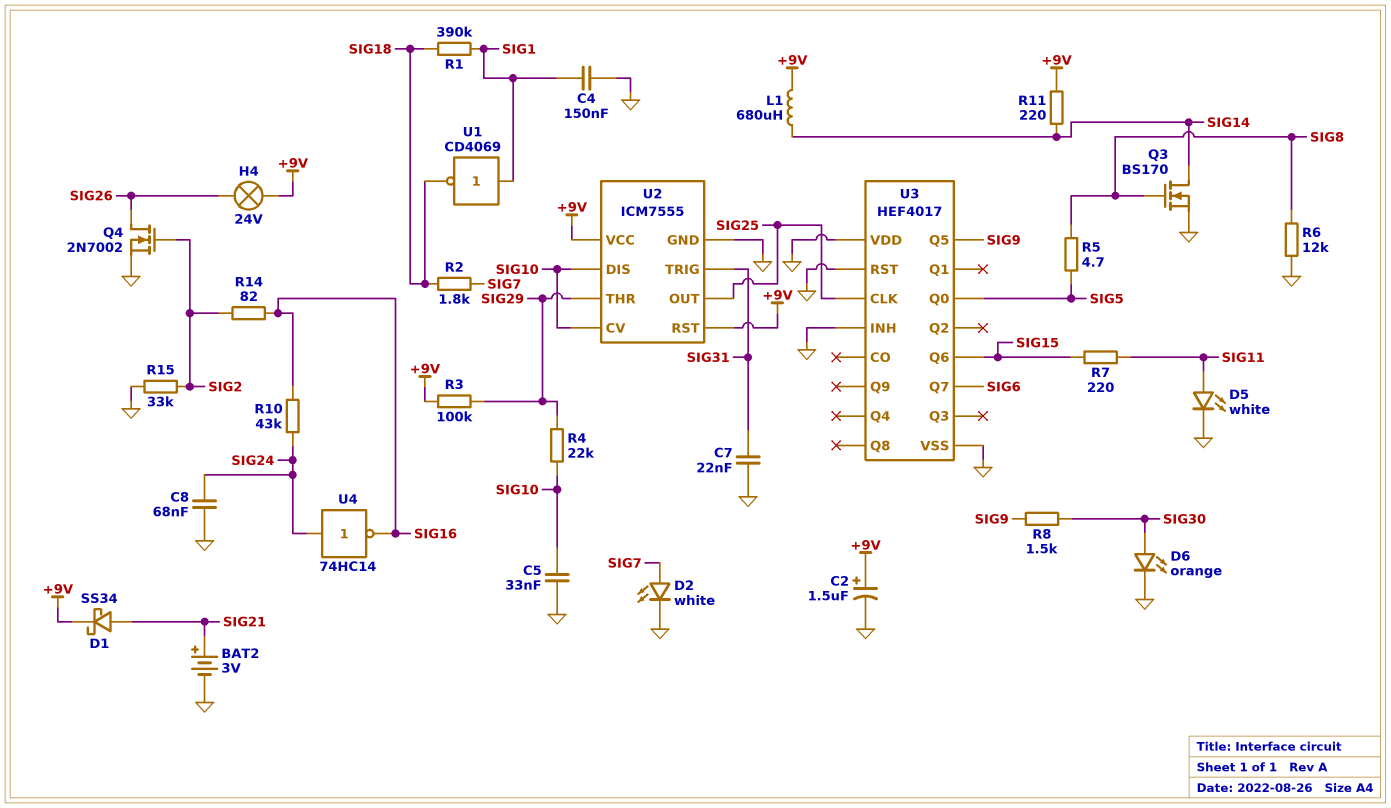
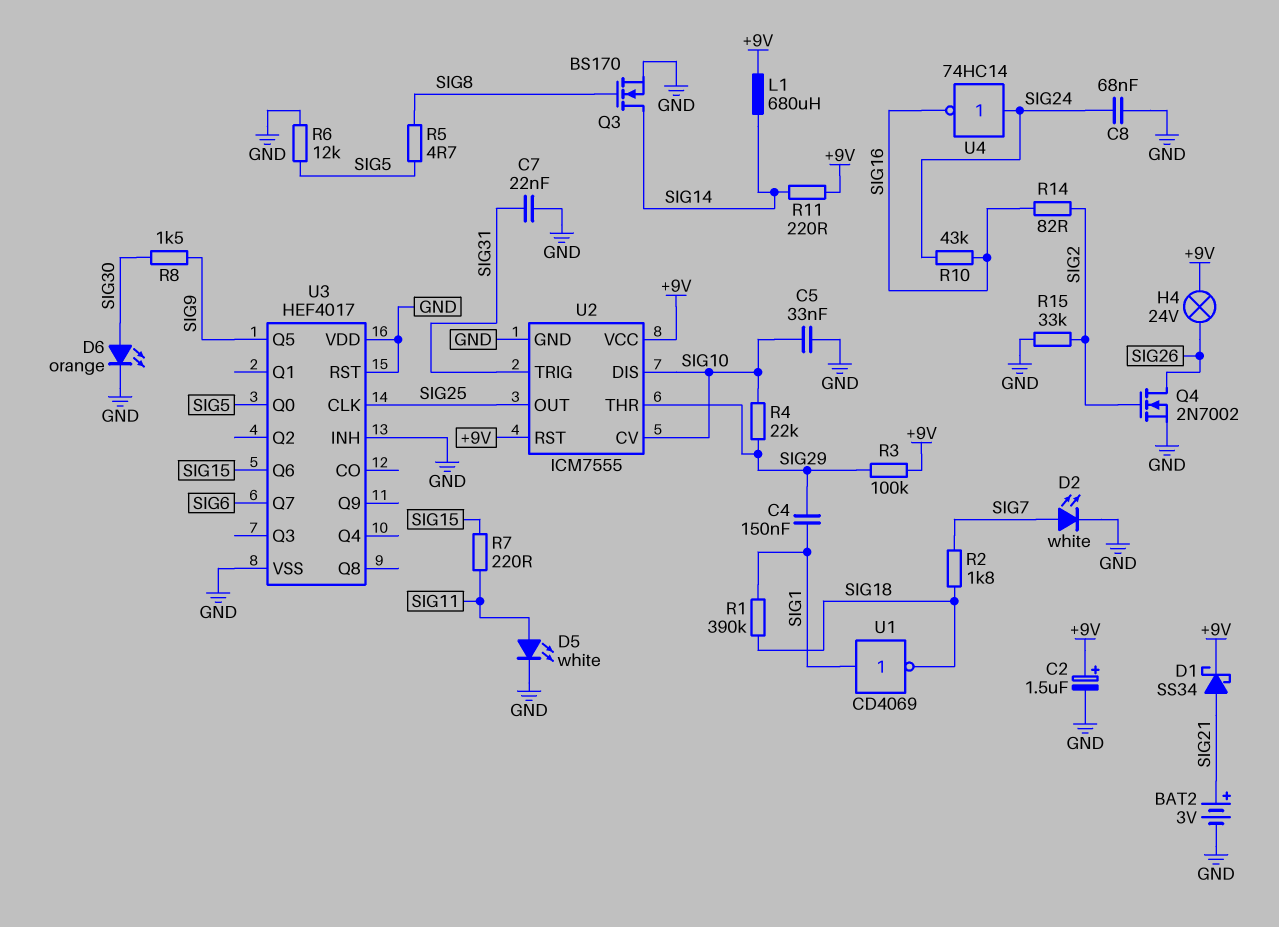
C4: 150nF (GND, SIG1) -> 150nF (SIG1, SIG29)
R6: 12k (GND, SIG8) -> 12k (GND, SIG5)

